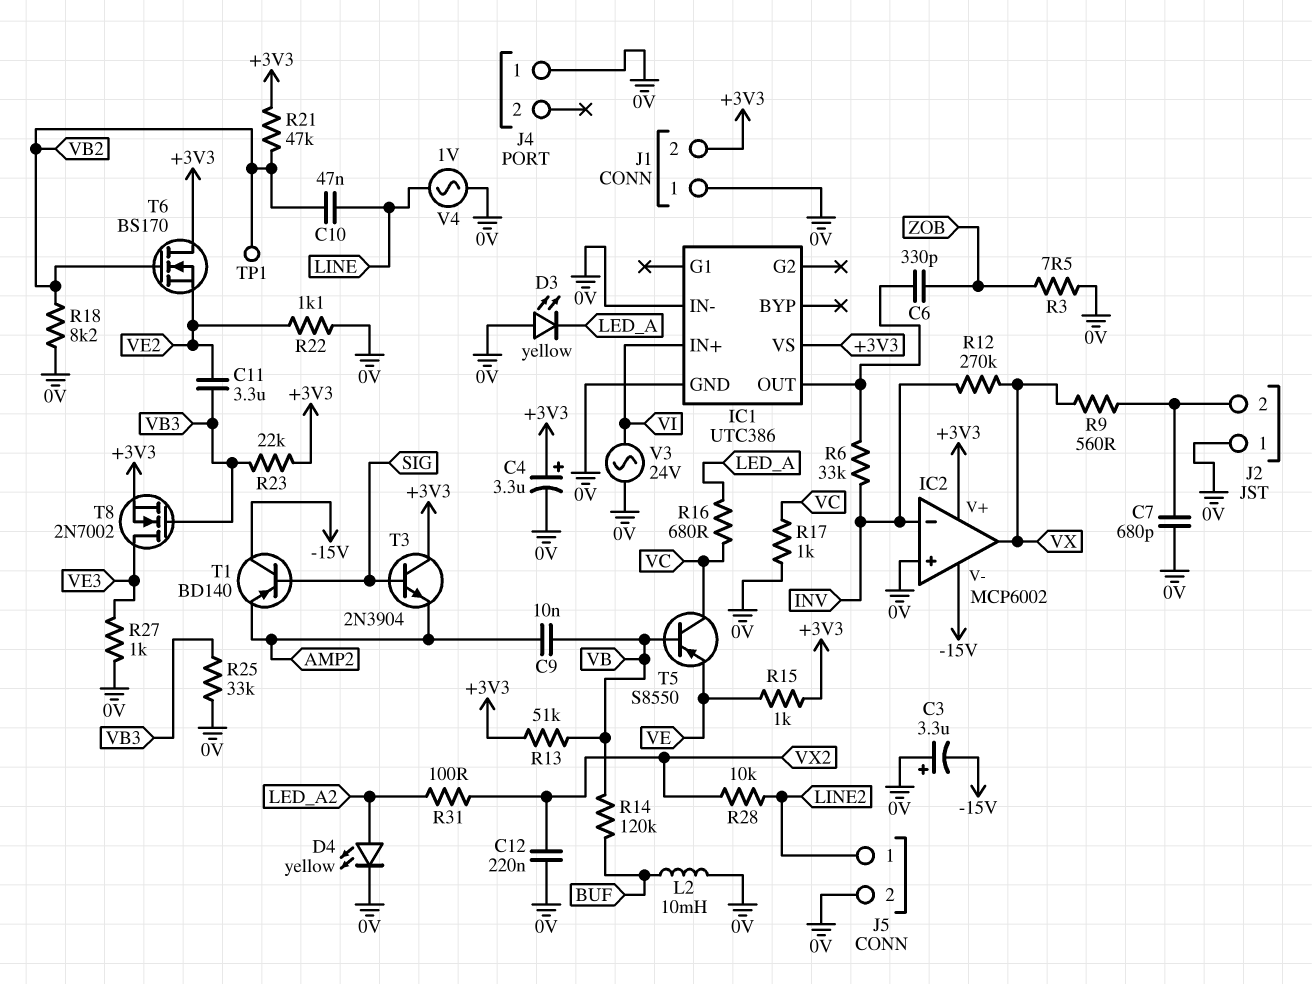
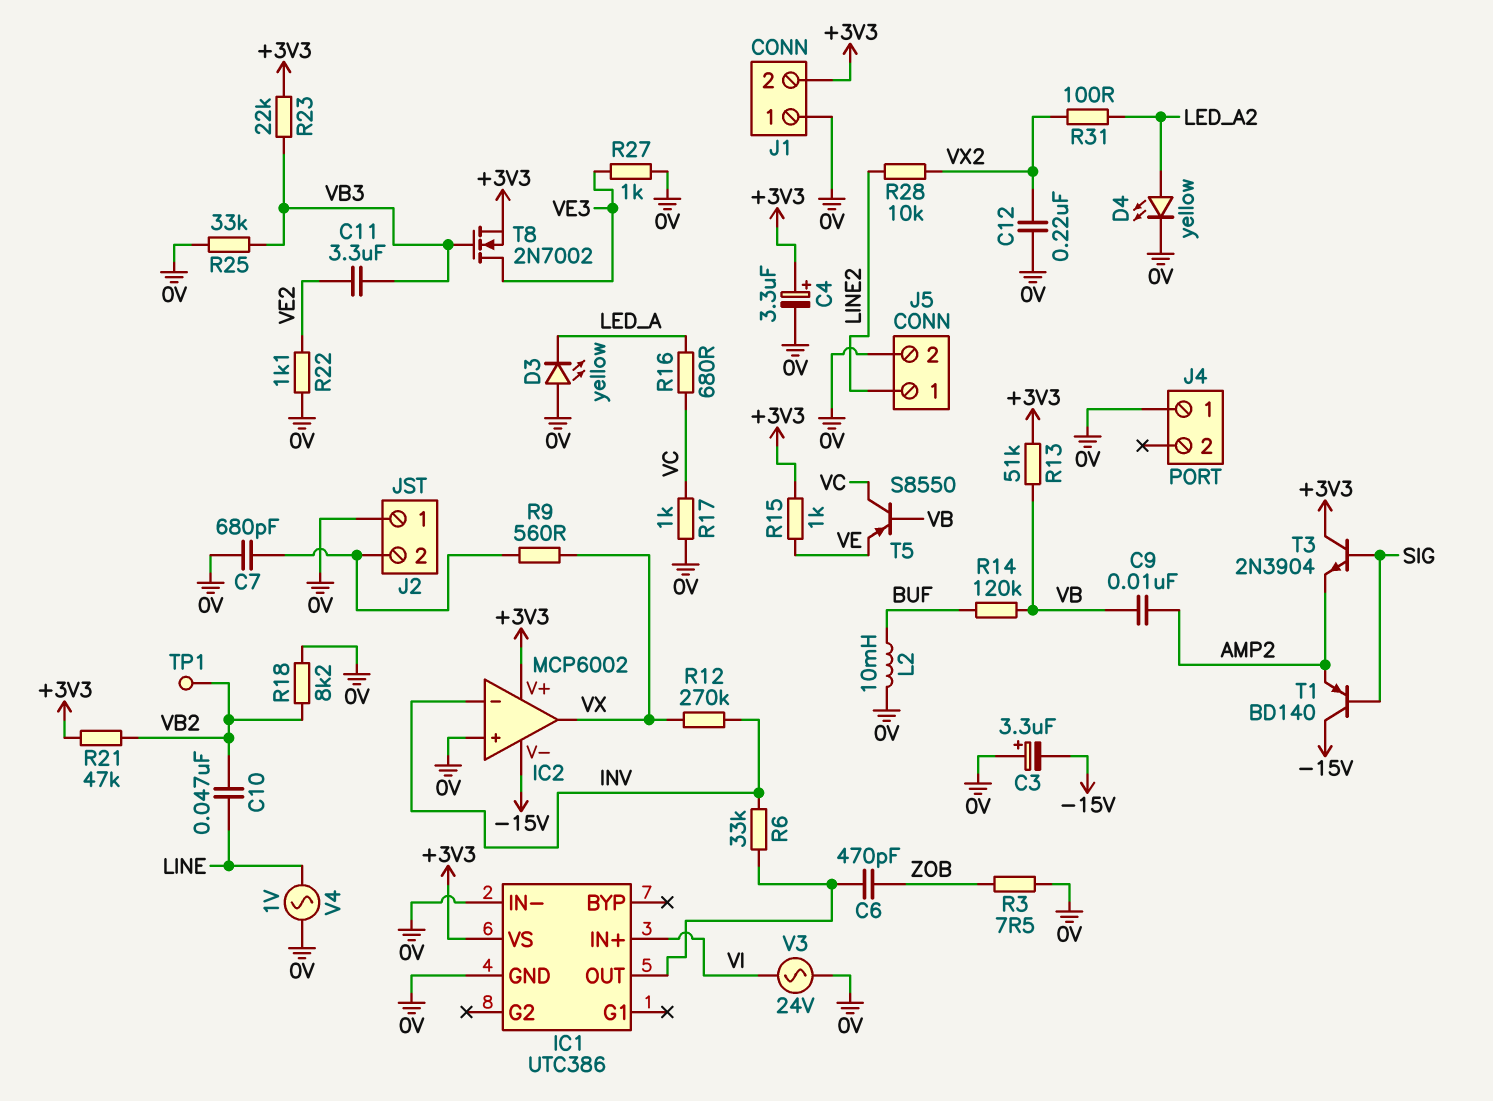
C6: 330pF (IC1/OUT, ZOB) -> 470pF (IC1/OUT, ZOB)
T6: NMOS BS170 (G VB2, D +3V3, S VE2) -> none

